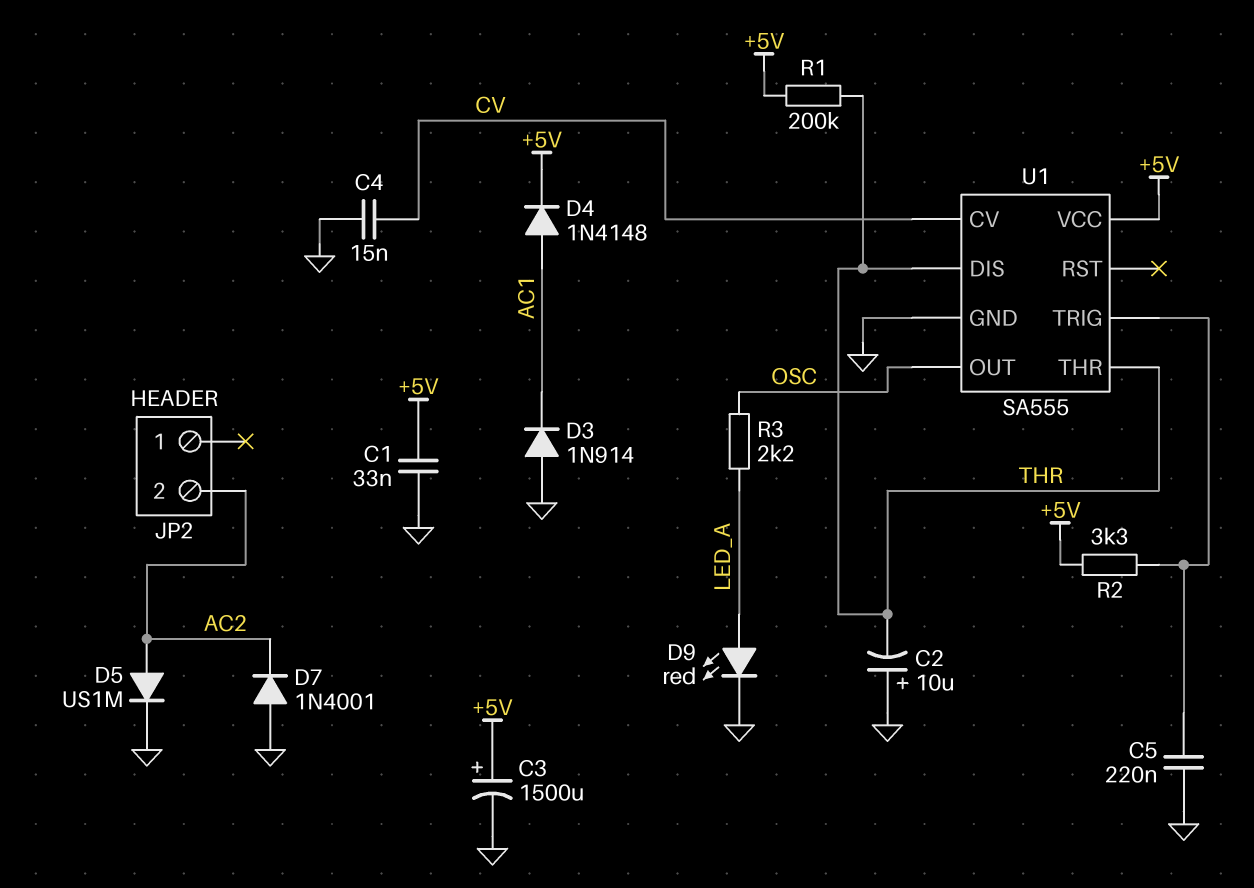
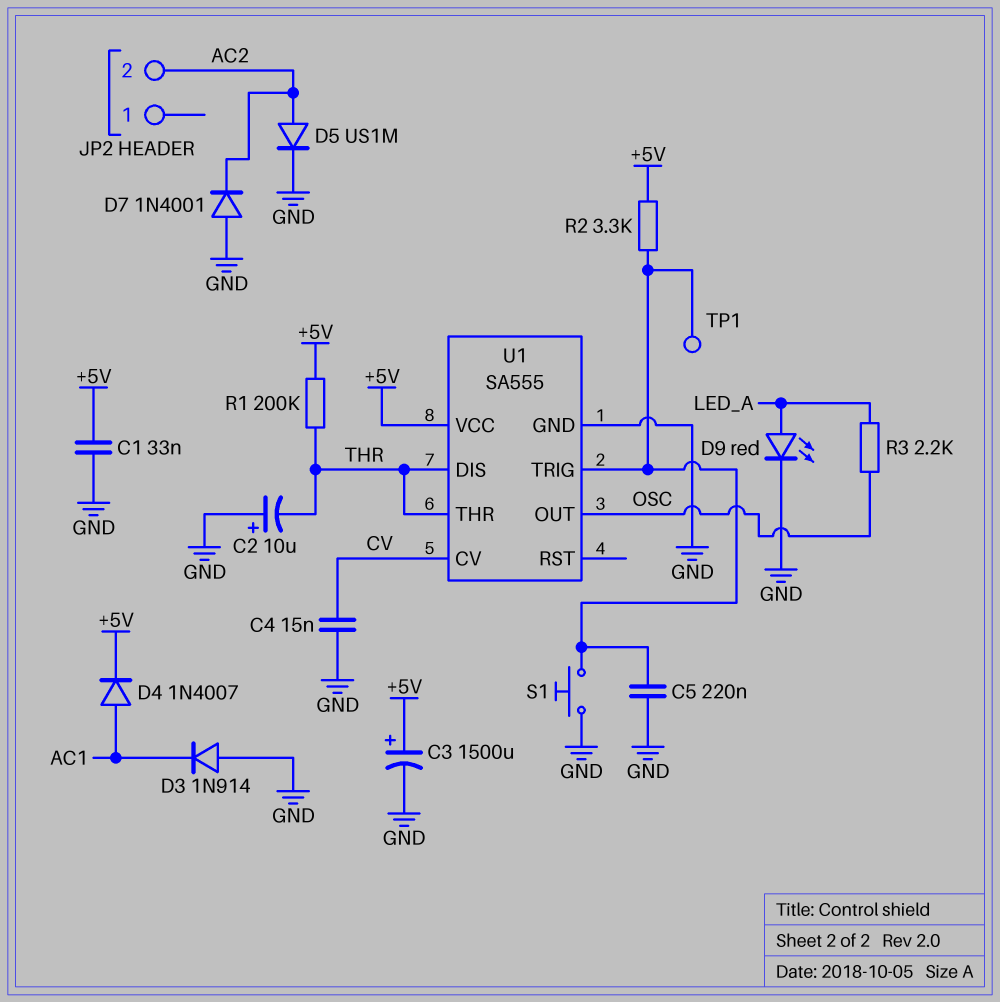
D4: diode 1N4148 (A AC1, K +5V) -> diode 1N4007 (A AC1, K +5V)
S1: none -> button (GND, U1/TRIG)
TP1: none -> test point (U1/TRIG)

